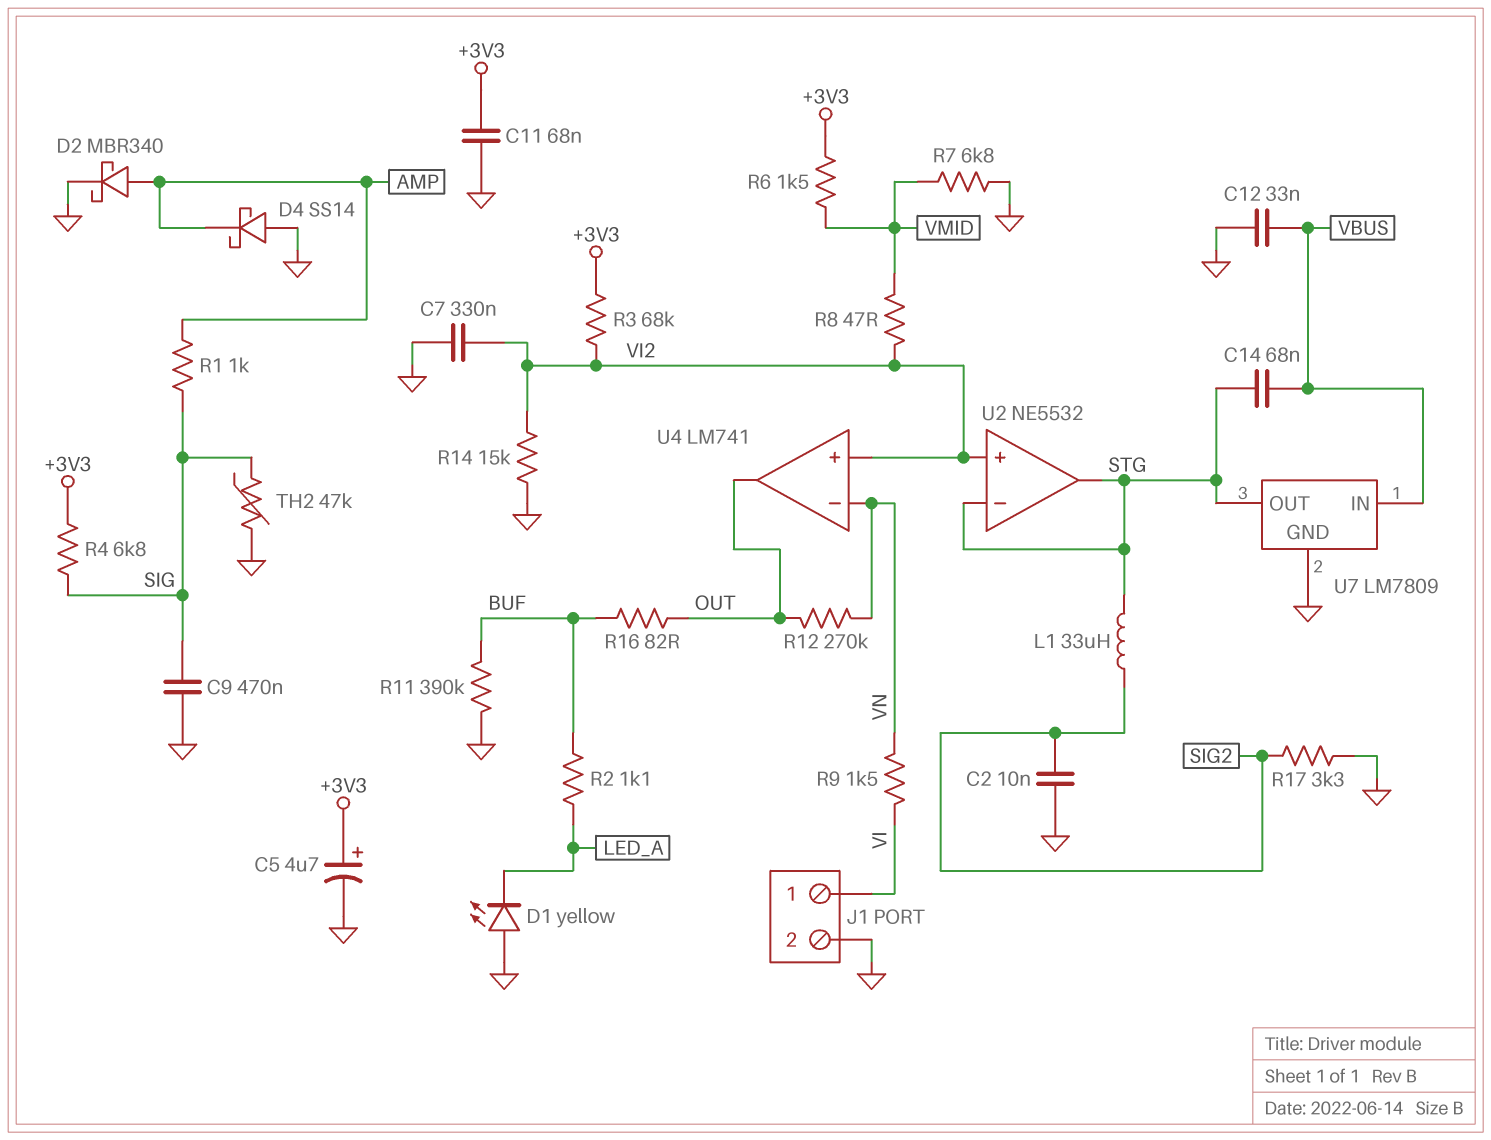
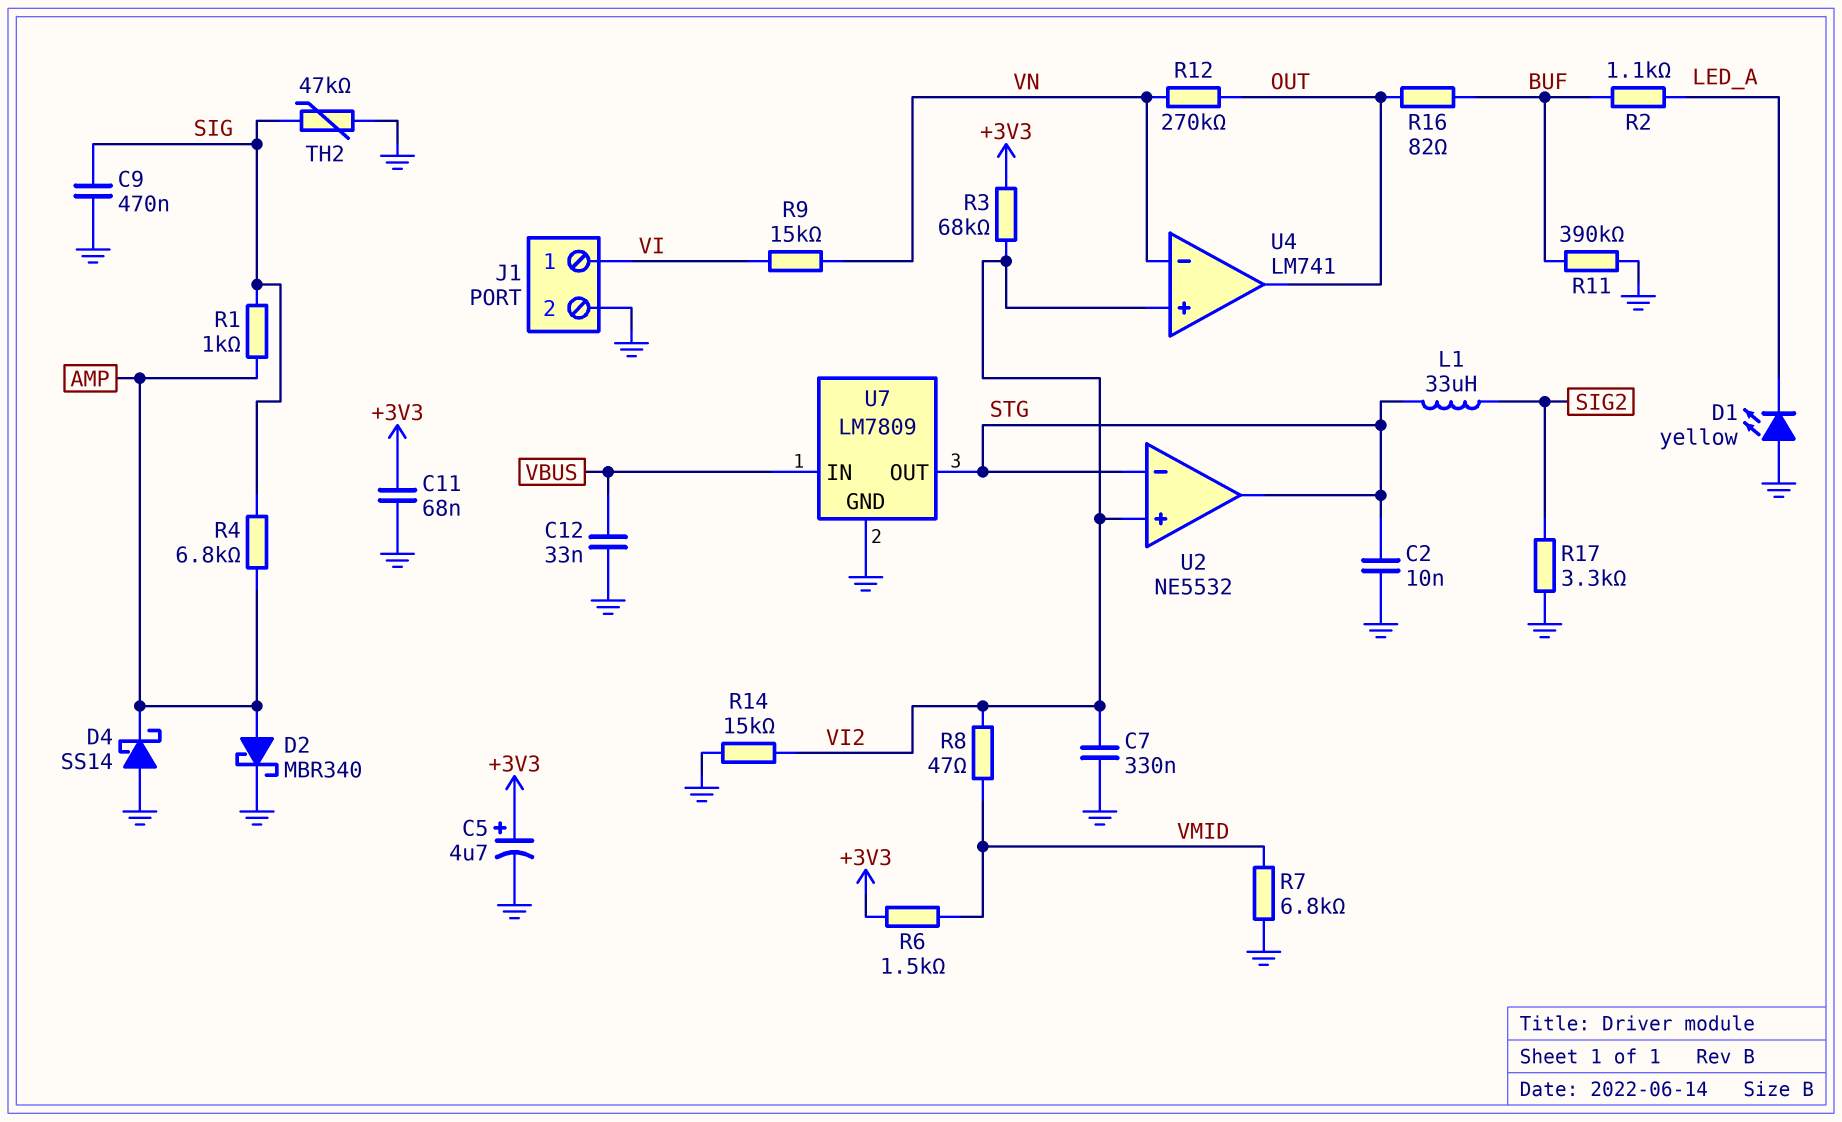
C2: 10nF (GND, SIG2) -> 10nF (GND, STG)
C14: 68nF (STG, VBUS) -> none
R4: 6.8k (+3V3, SIG) -> 6.8k (AMP, SIG)
R9: 1.5k (VI, VN) -> 15k (VI, VN)

